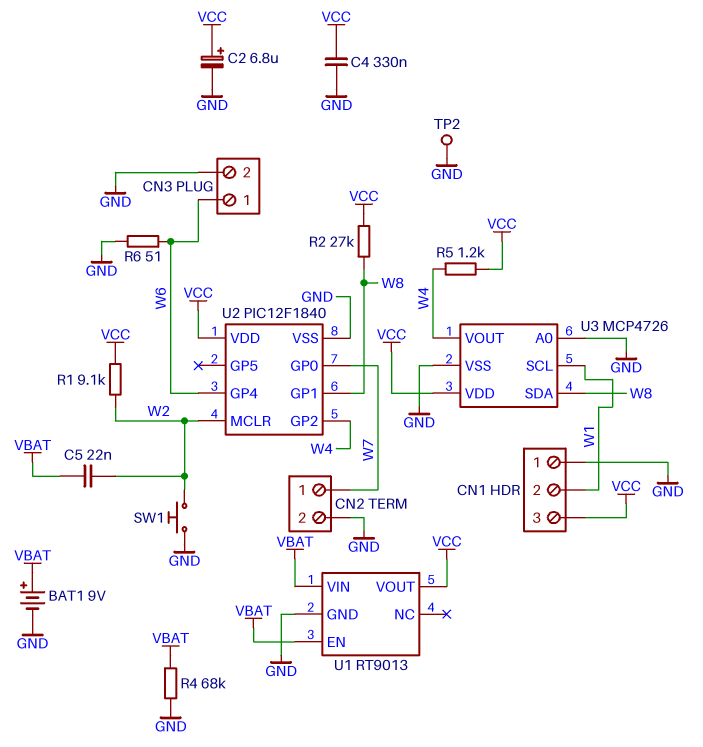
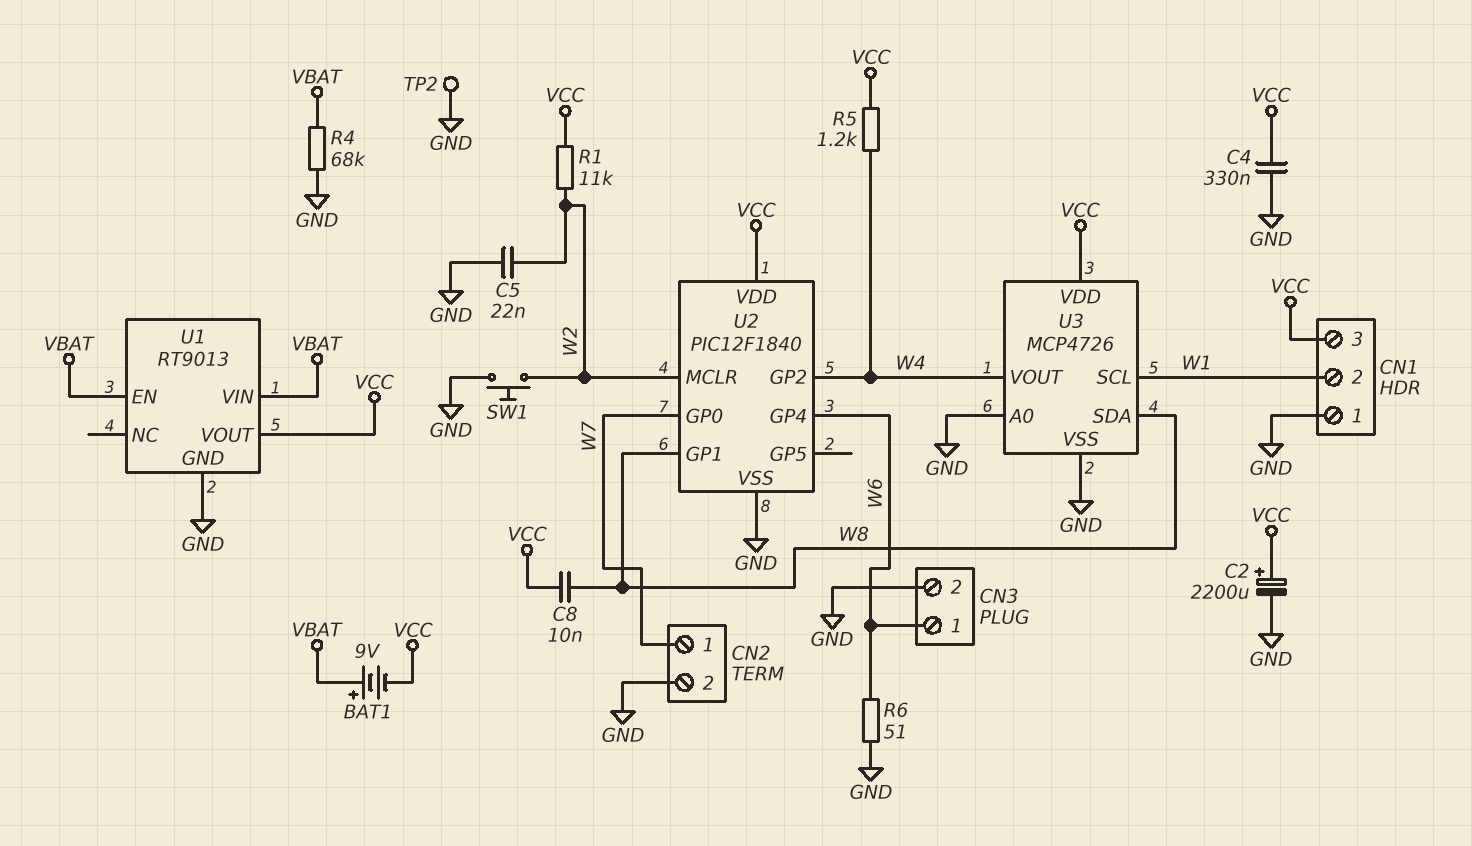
BAT1: 9V (plus VBAT, minus GND) -> 9V (plus VBAT, minus VCC)
C2: 6.8uF (plus VCC, minus GND) -> 2200uF (plus VCC, minus GND)
C5: 22nF (VBAT, W2) -> 22nF (GND, W2)
C8: none -> 10nF (VCC, W8)
R1: 9.1k (VCC, W2) -> 11k (VCC, W2)
R2: 27k (VCC, W8) -> none

